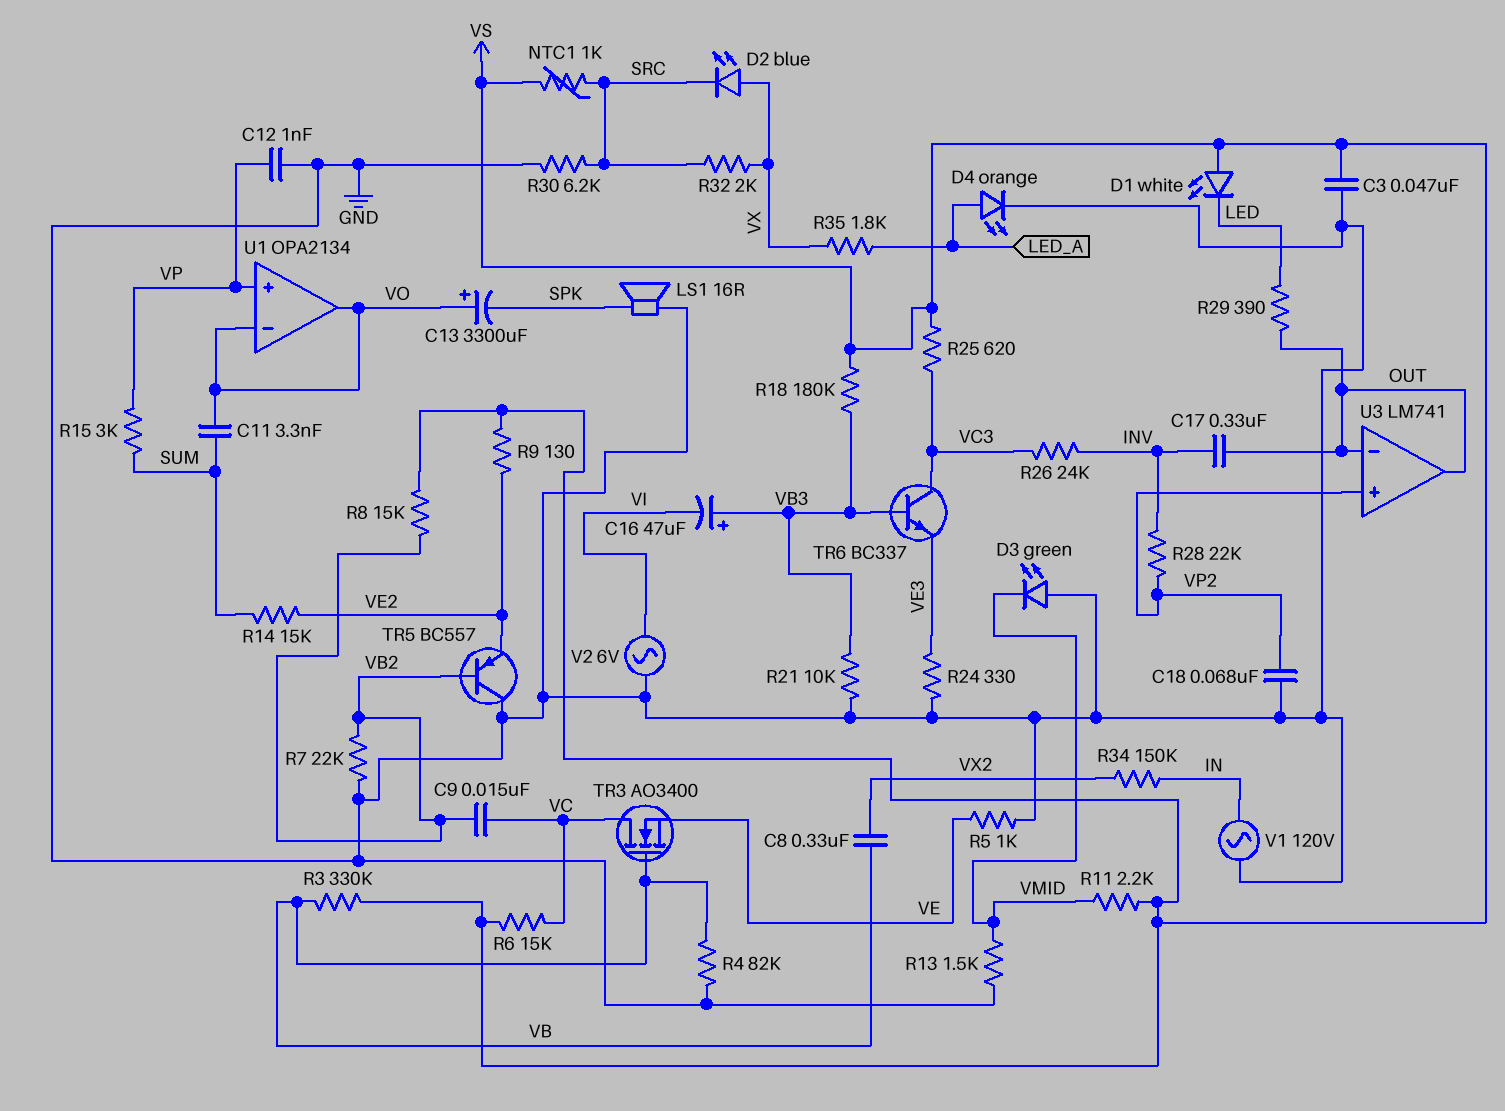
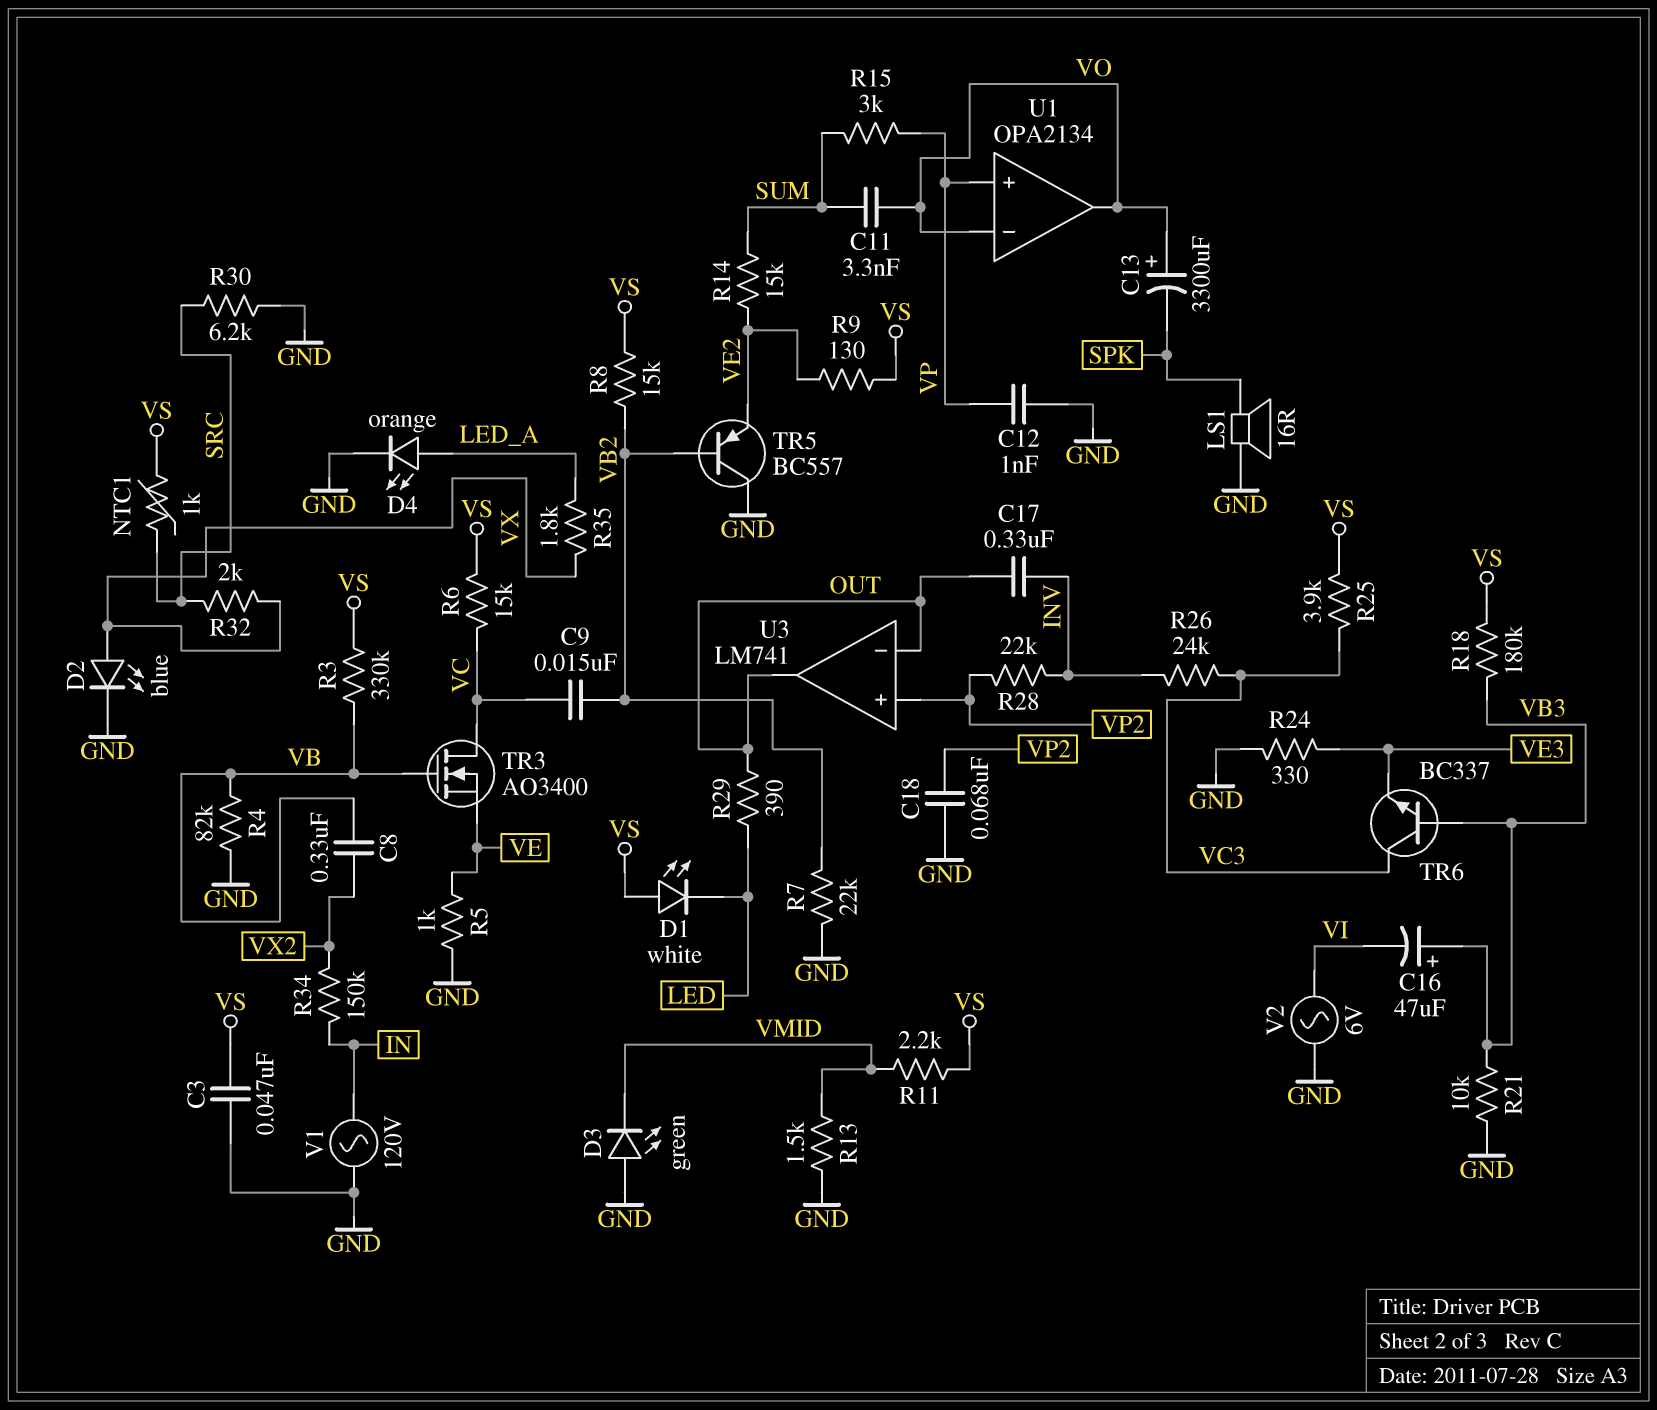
D2: LED blue (A VX, K SRC) -> LED blue (A VX, K GND)
R25: 620 (VC3, VS) -> 3.9k (VC3, VS)

